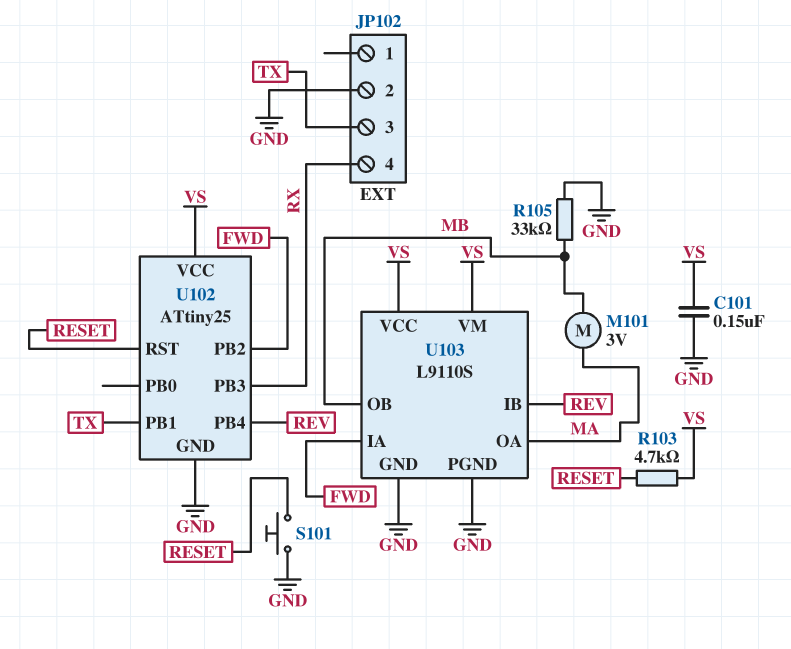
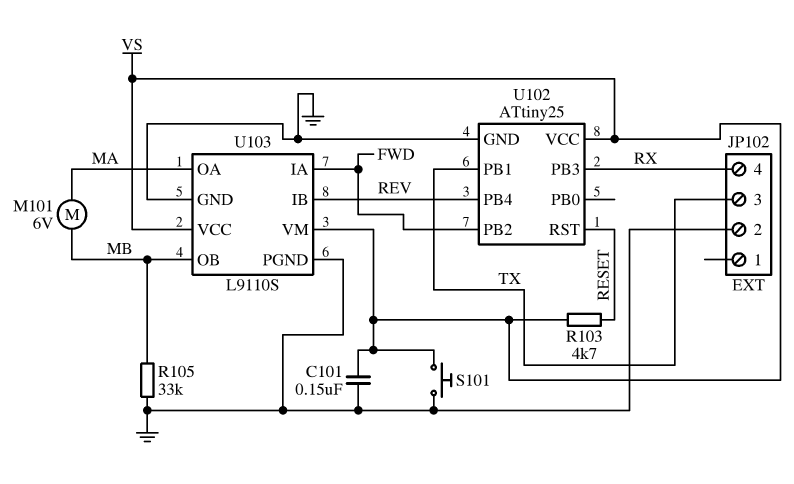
M101: motor 3V (MA, MB) -> motor 6V (MA, MB)
S101: button (GND, RESET) -> button (GND, VS)

